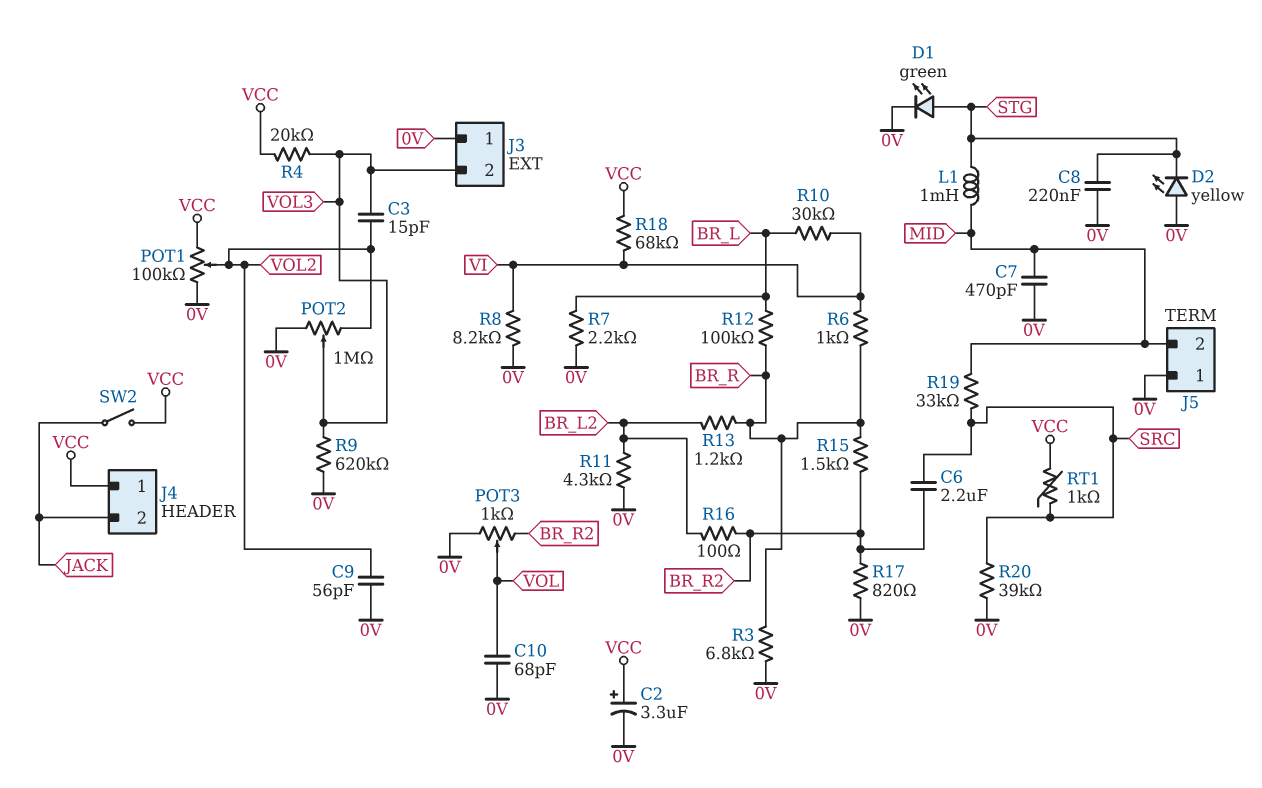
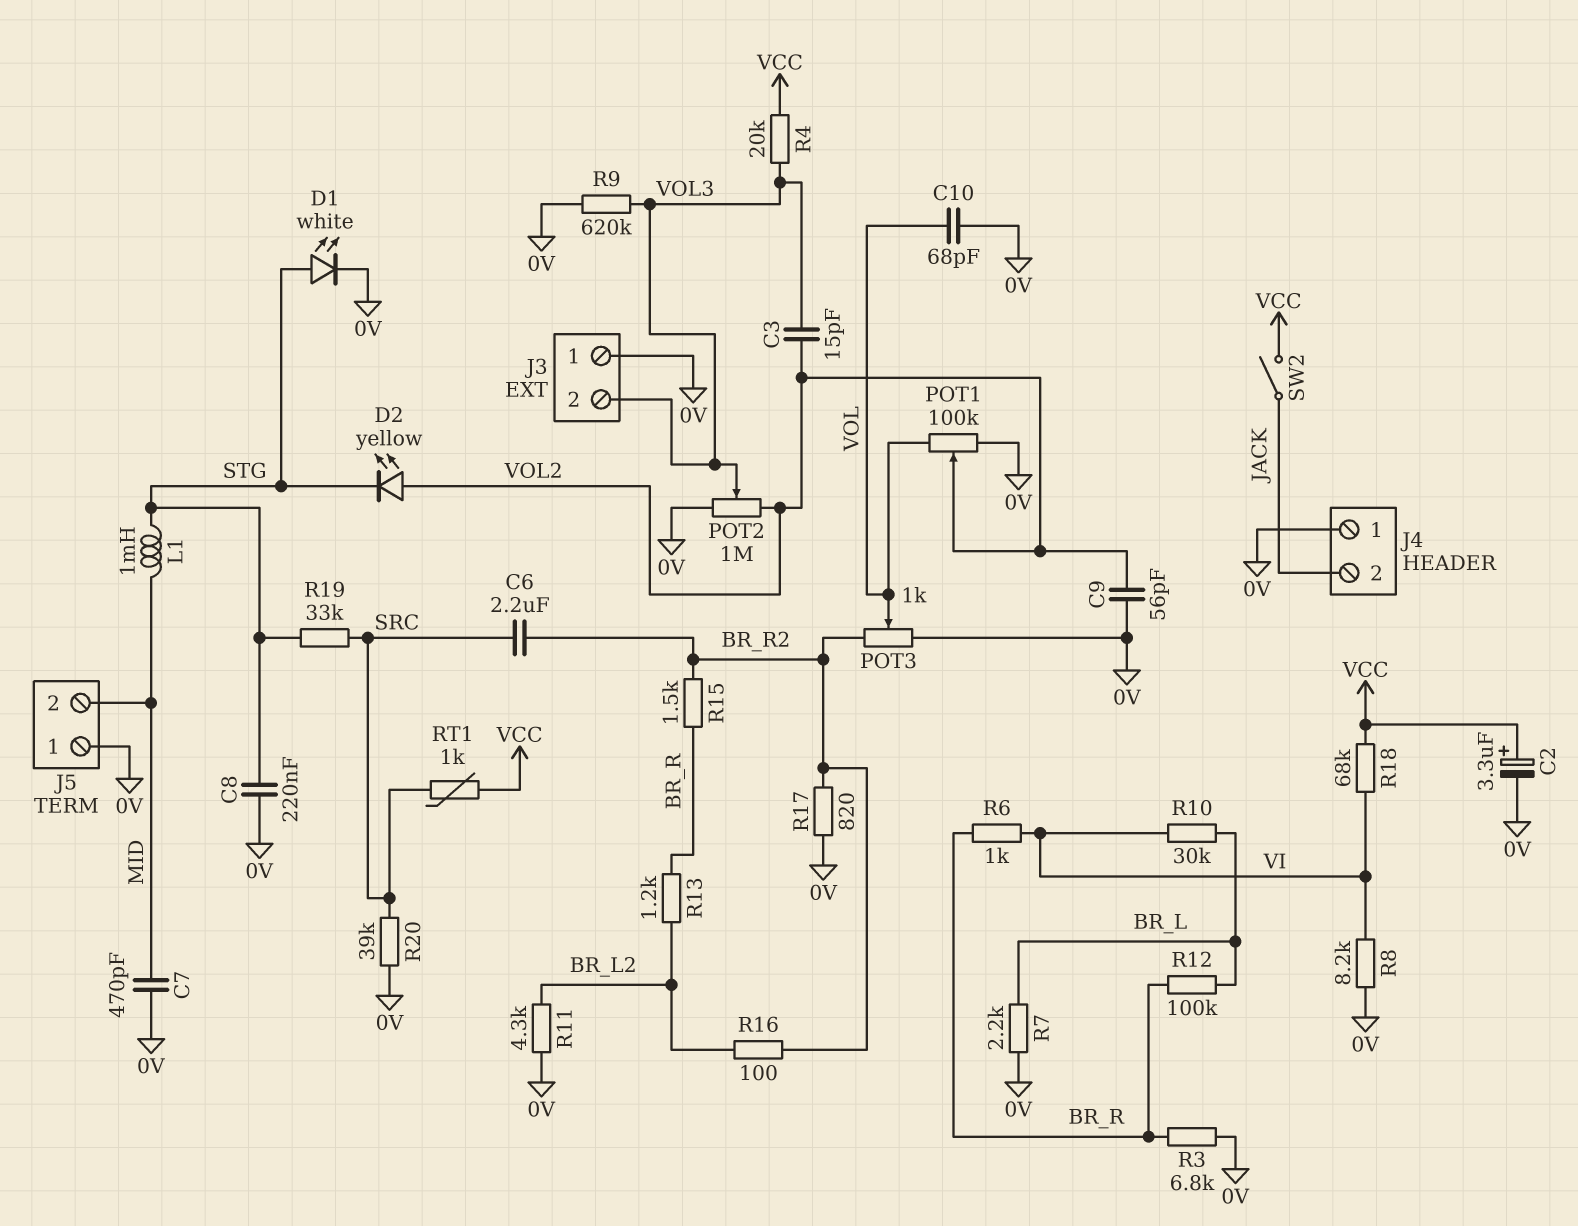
D1: LED green (A STG, K 0V) -> LED white (A STG, K 0V)
D2: LED yellow (A 0V, K STG) -> LED yellow (A VOL2, K STG)
J4 pin 1: VCC -> 0V
POT1: 100k (0V, VCC, wiper VOL2) -> 100k (0V, VOL, wiper VOL2)
R19: 33k (MID, SRC) -> 33k (SRC, STG)

